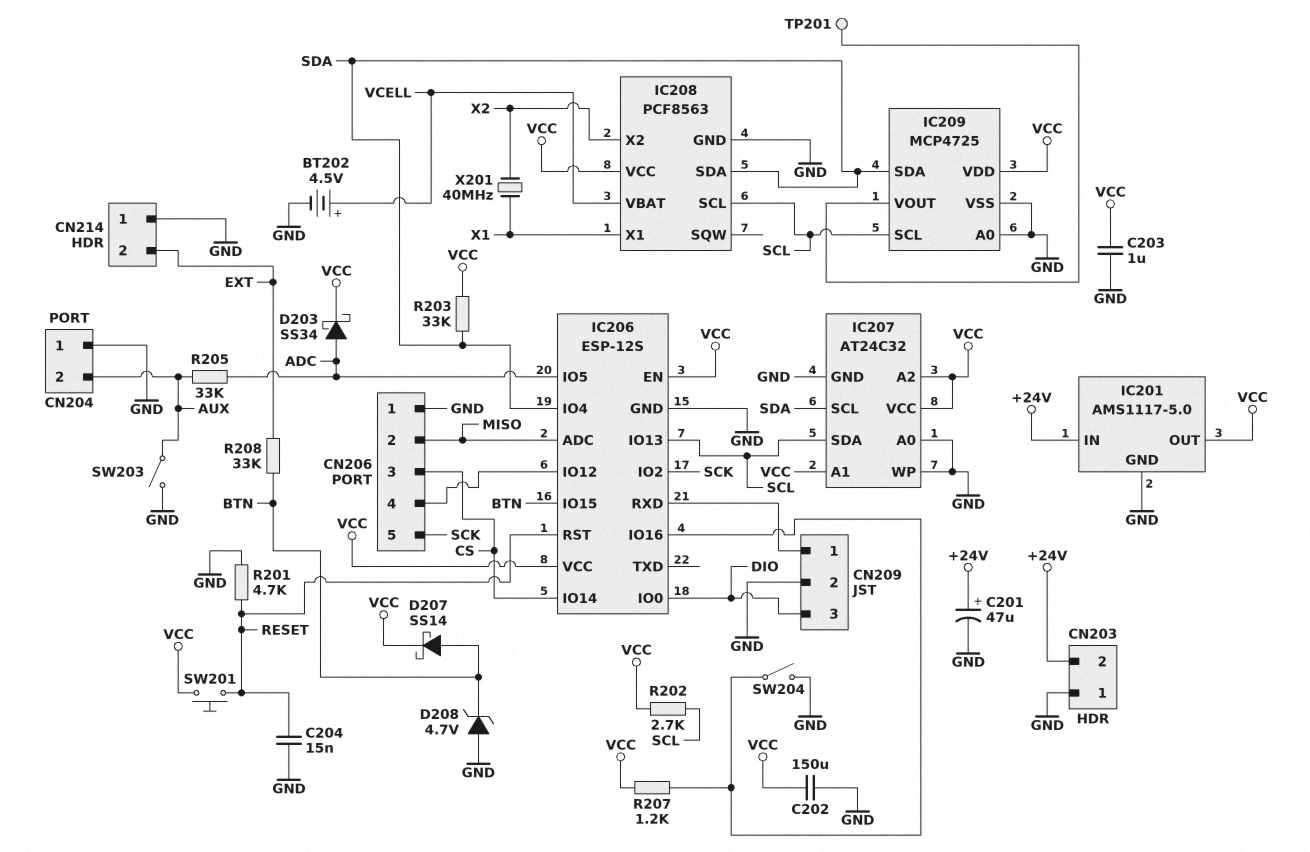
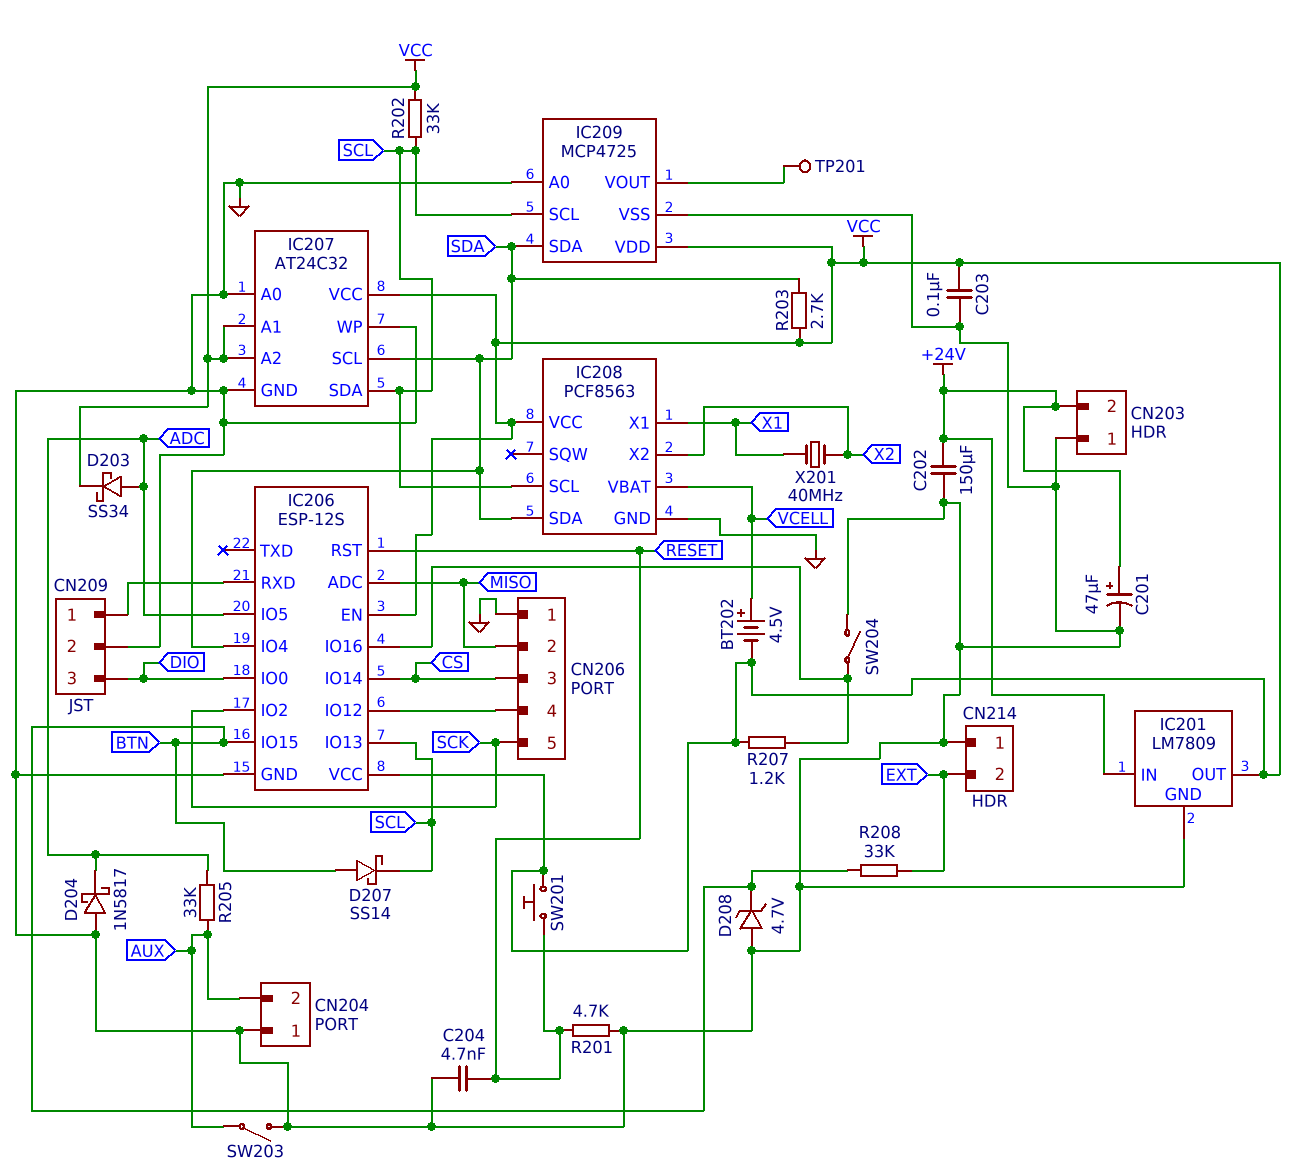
BT202: 4.5V (plus VCELL, minus GND) -> 4.5V (plus VCELL, minus VCC)
C202: 150uF (GND, VCC) -> 150uF (+24V, GND)
C203: 1uF (GND, VCC) -> 100nF (GND, VCC)
C204: 15nF (GND, RESET) -> 4.7nF (GND, RESET)
D204: none -> schottky 1N5817 (A GND, K ADC)
D207: schottky SS14 (A BTN, K VCC) -> schottky SS14 (A BTN, K SCL)
IC201: AMS1117-5.0 -> LM7809
R202: 2.7k (SCL, VCC) -> 33k (SCL, VCC)
R203: 33k (SDA, VCC) -> 2.7k (SDA, VCC)

